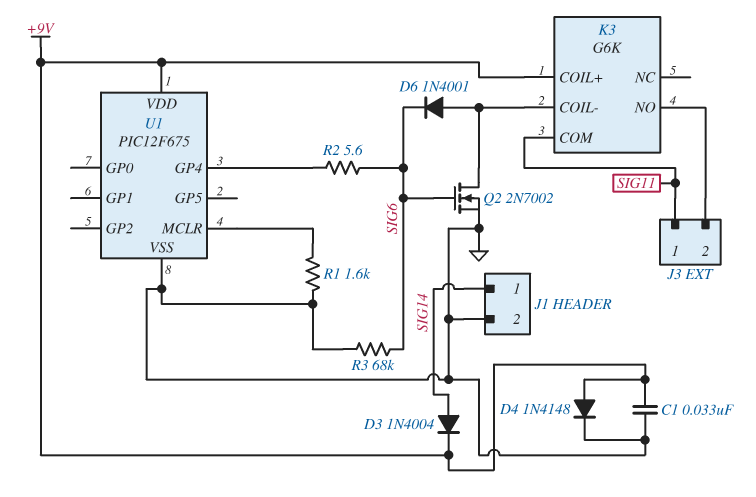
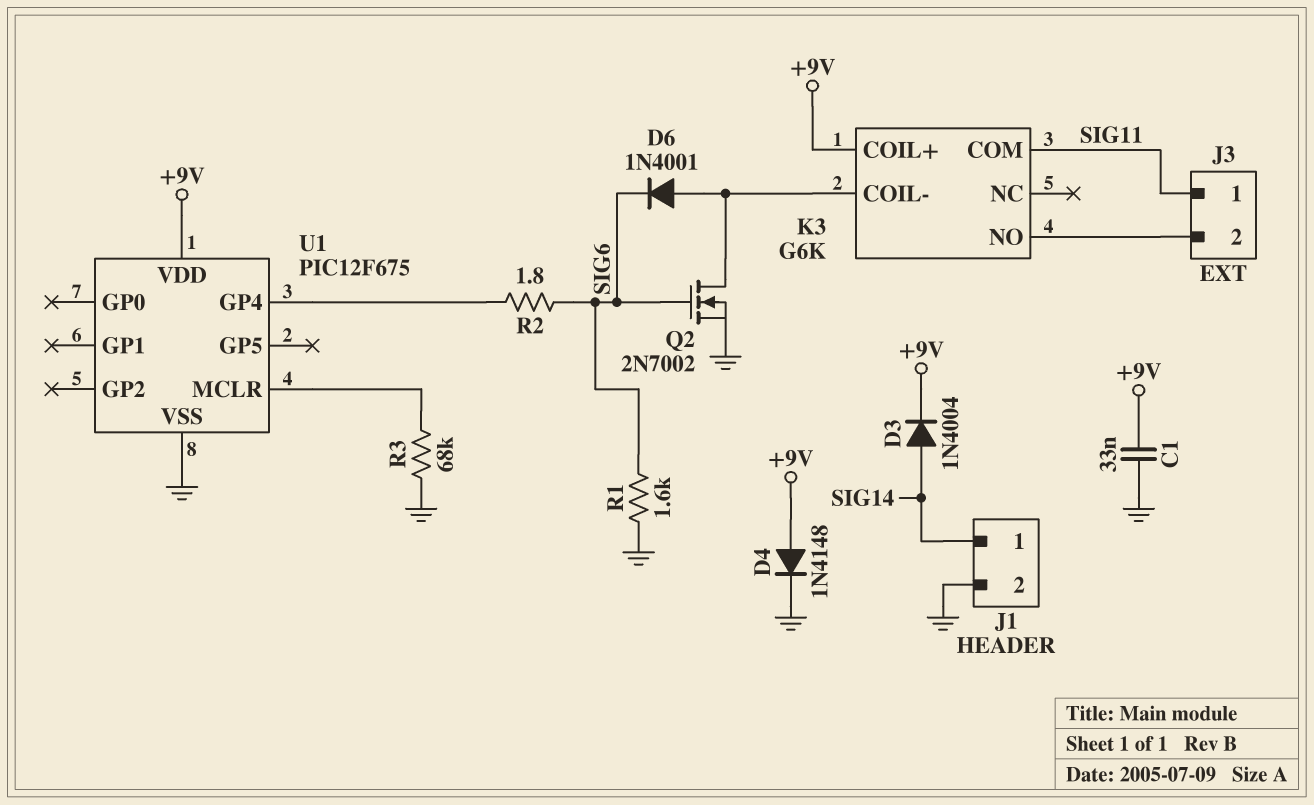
R1: 1.6k (GND, U1/MCLR) -> 1.6k (GND, SIG6)
R2: 5.6 (SIG6, U1/GP4) -> 1.8 (SIG6, U1/GP4)
R3: 68k (GND, SIG6) -> 68k (GND, U1/MCLR)

